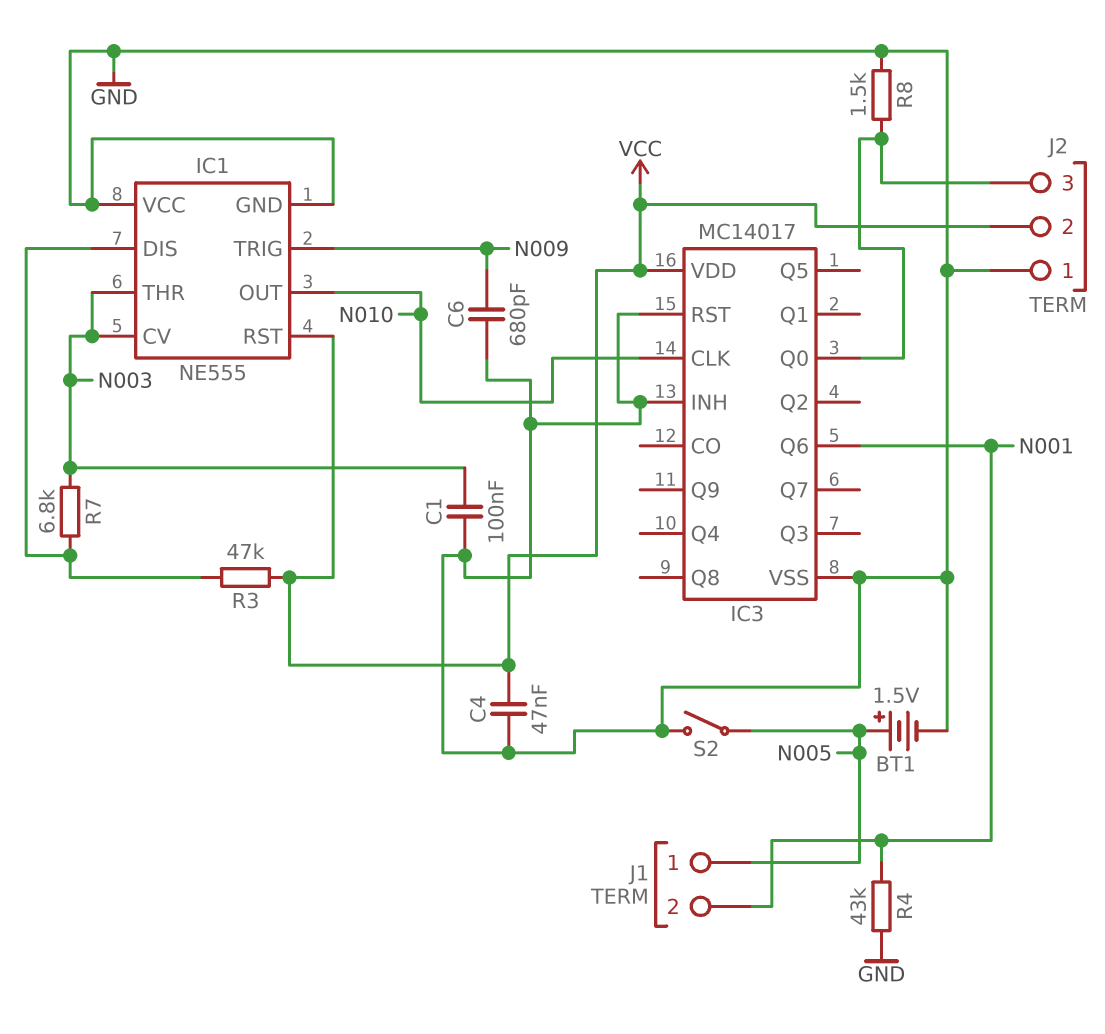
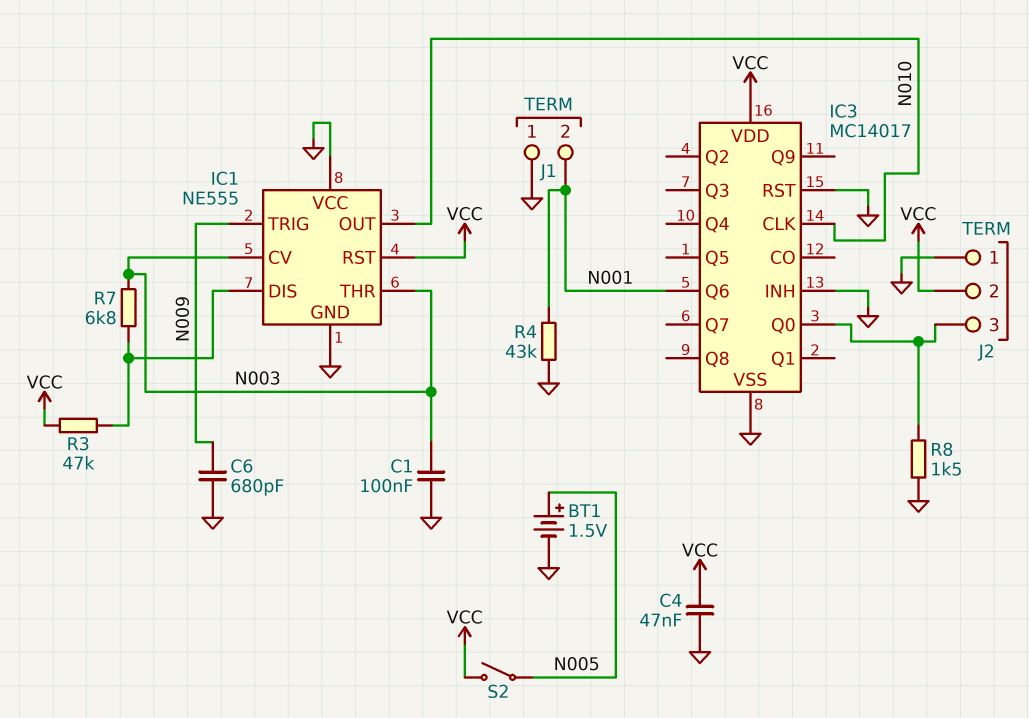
J1 pin 1: N005 -> GND
S2: switch (GND, N005) -> switch (N005, VCC)

